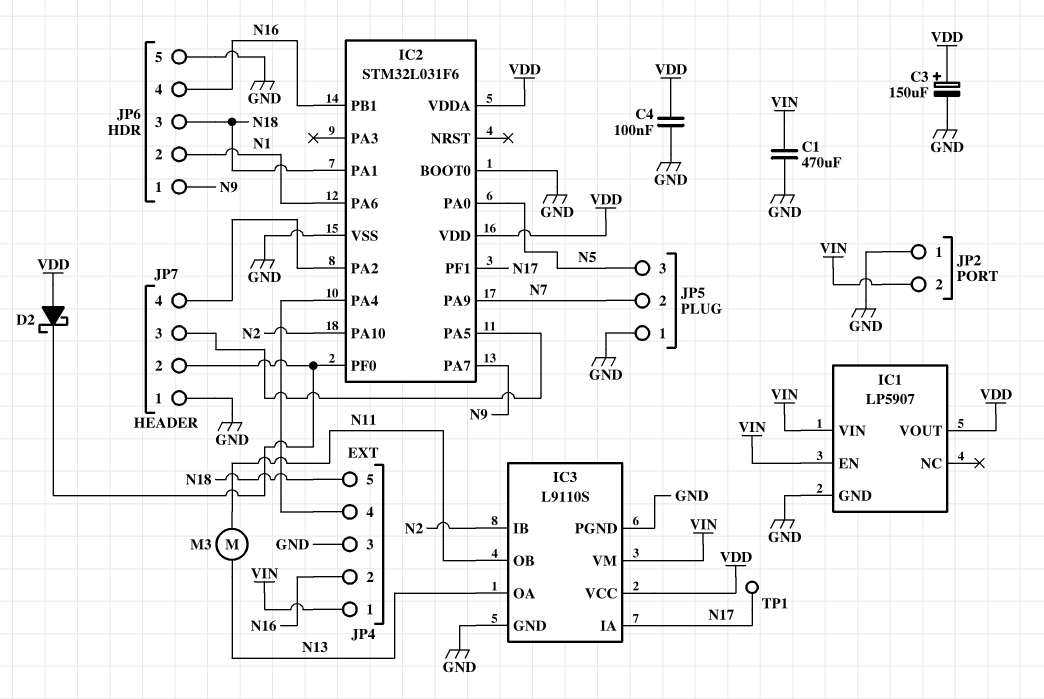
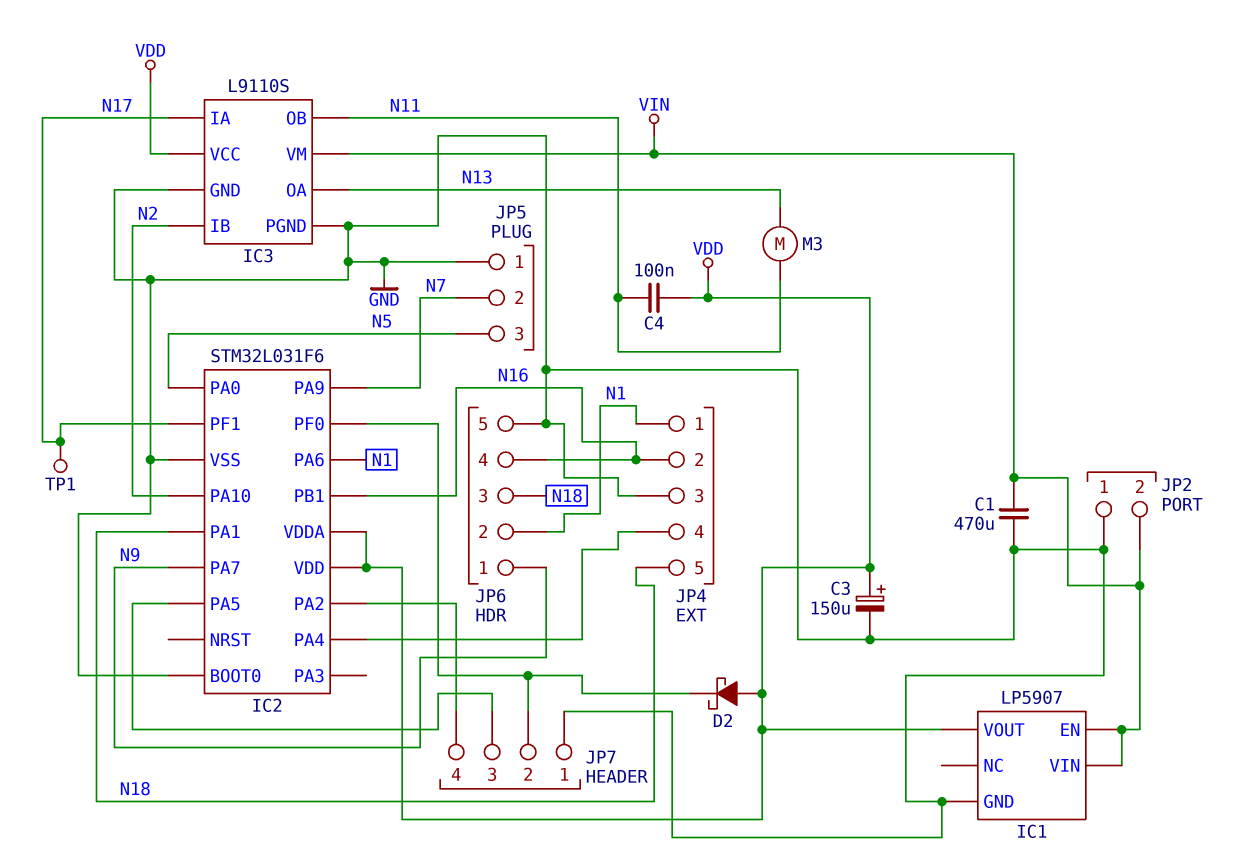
C4: 100nF (GND, VDD) -> 100nF (N11, VDD)
JP4 pin 1: VIN -> N1

